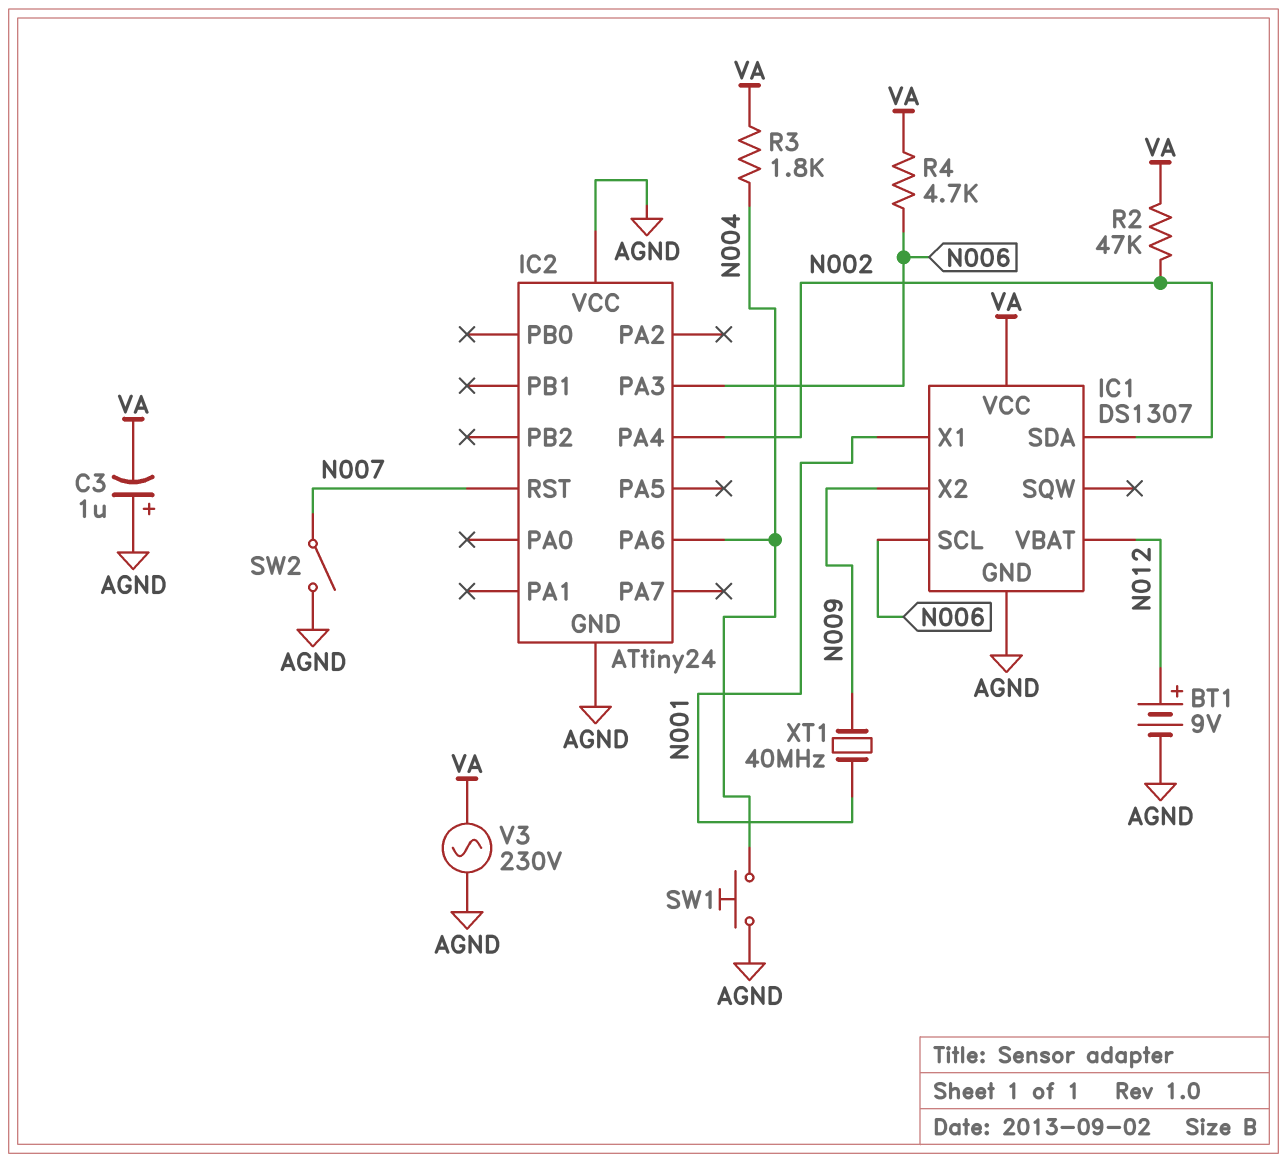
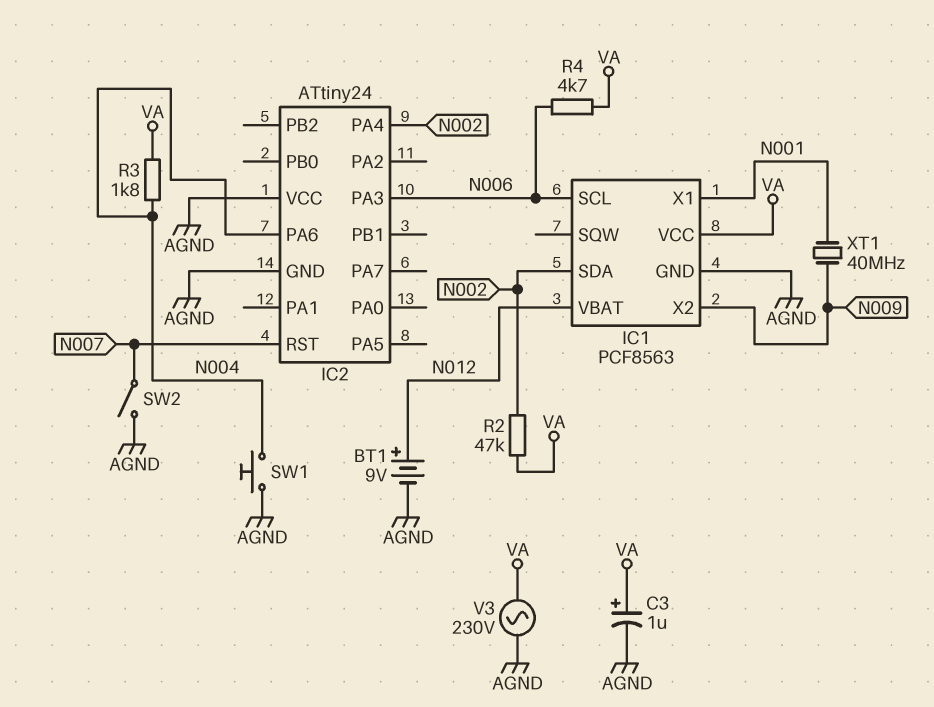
C3: 1uF (plus AGND, minus VA) -> 1uF (plus VA, minus AGND)
IC1: DS1307 -> PCF8563

